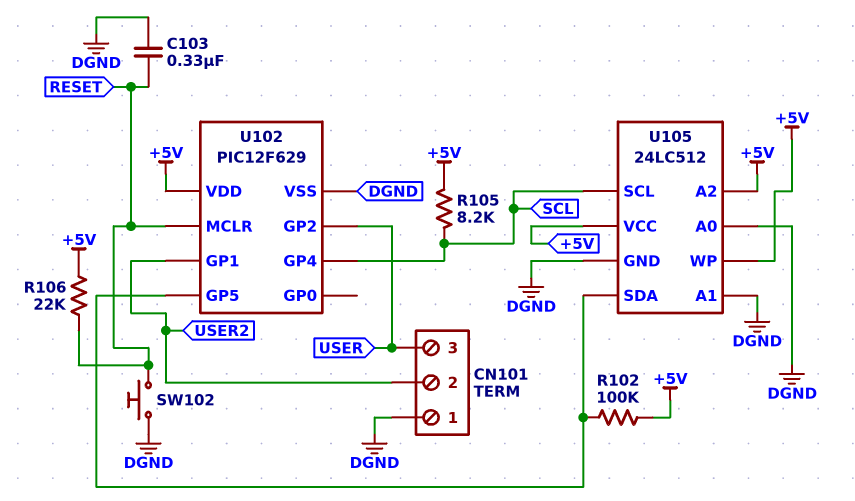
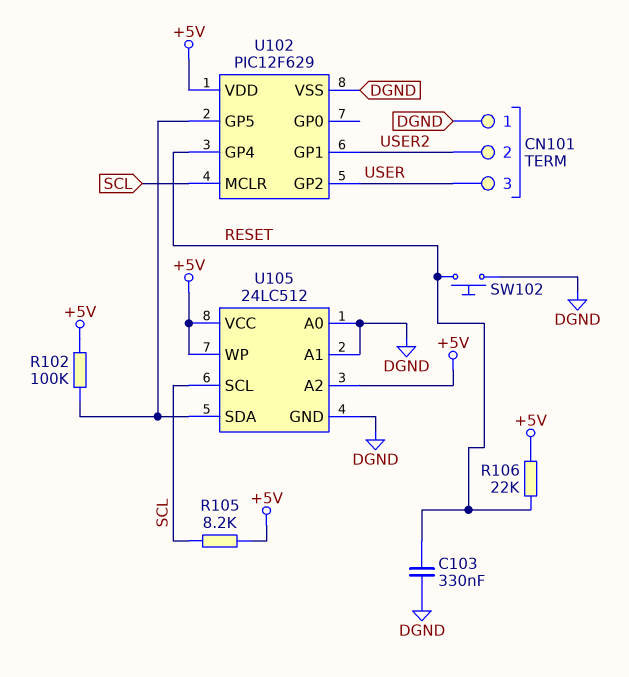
U102 pin GP4: SCL -> RESET
U102 pin MCLR: RESET -> SCL

